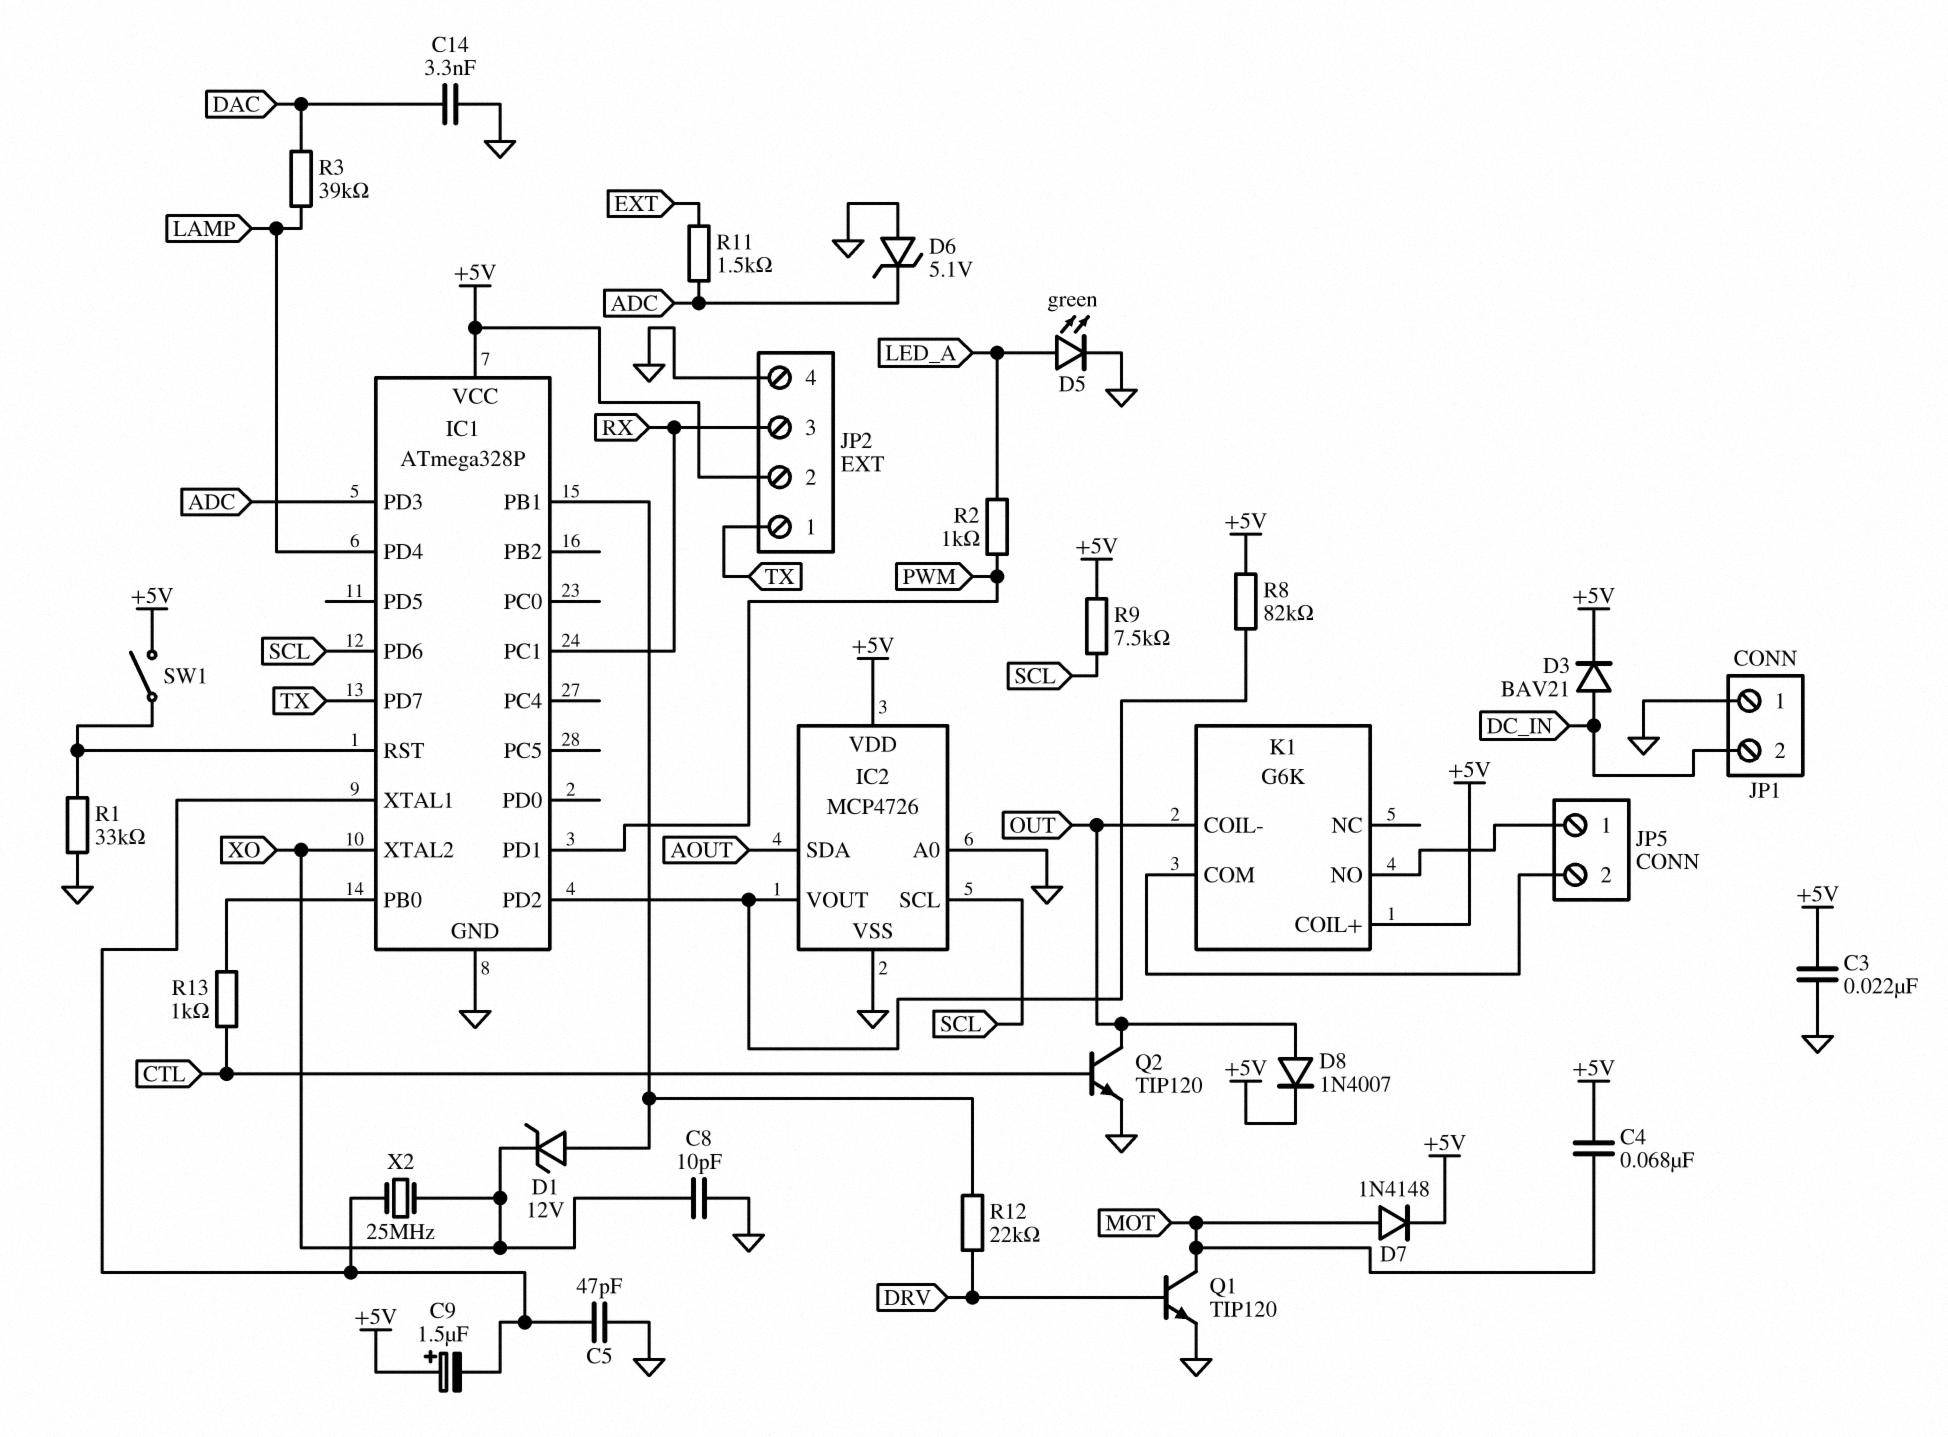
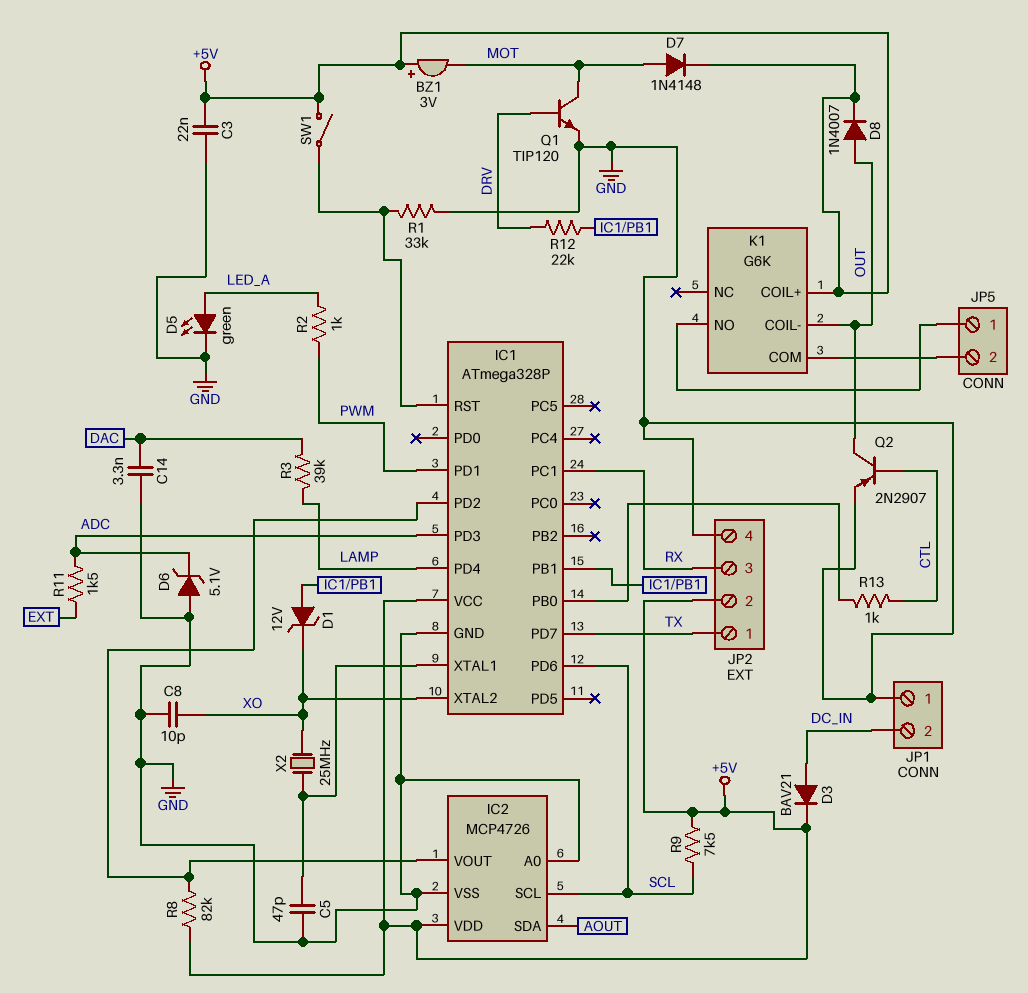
BZ1: none -> buzzer 3V (plus +5V, minus MOT)
C4: 68nF (+5V, MOT) -> none
C9: 1.5uF (plus +5V, minus IC1/XTAL1) -> none
Q2: NPN TIP120 (B CTL, C OUT, E GND) -> PNP 2N2907 (B CTL, C OUT, E GND)

